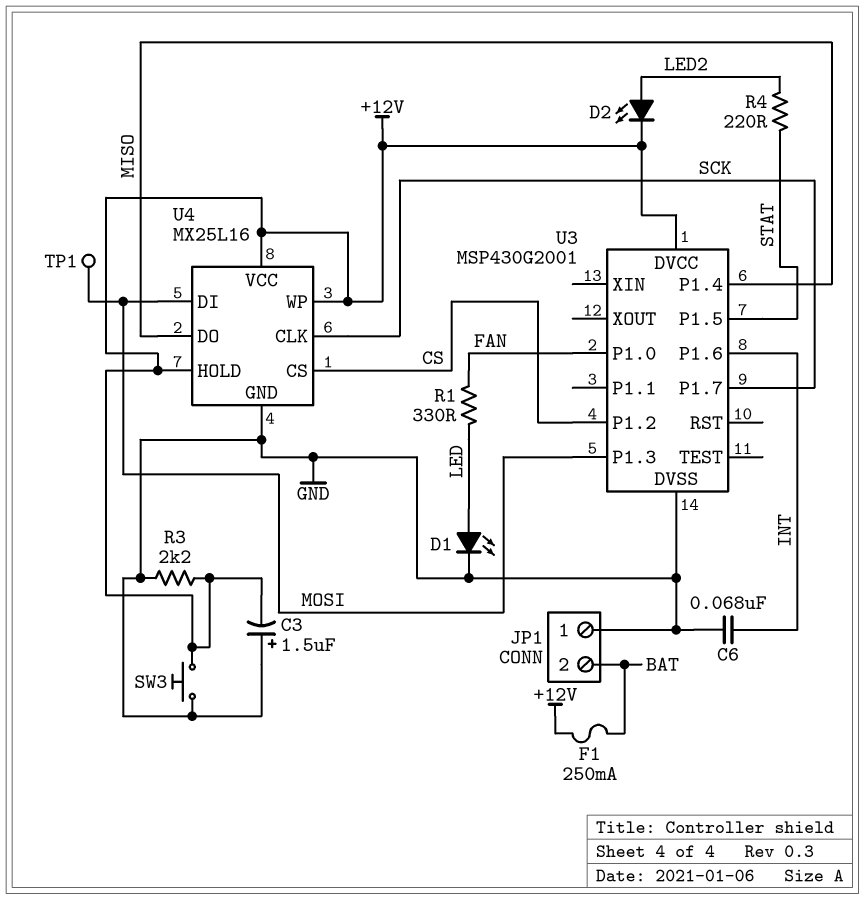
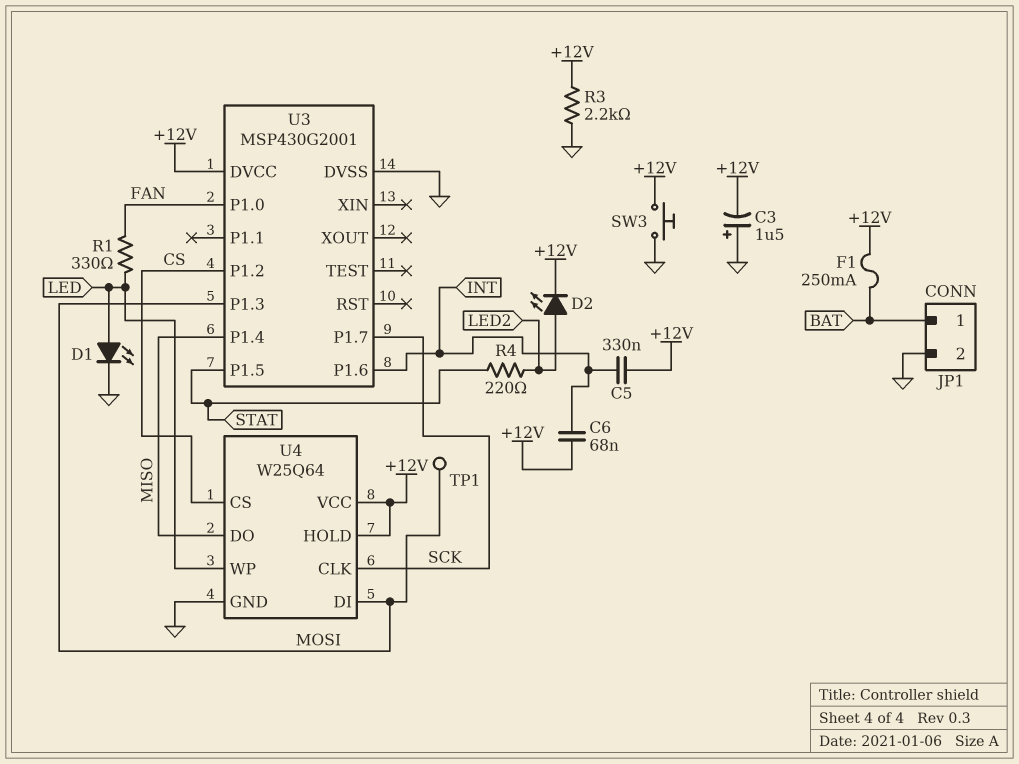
C5: none -> 330nF (+12V, INT)
C6: 68nF (GND, INT) -> 68nF (+12V, INT)
JP1 pin 1: GND -> BAT
JP1 pin 2: BAT -> GND
U4: MX25L16 -> W25Q64
U4 pin WP: +12V -> LED

